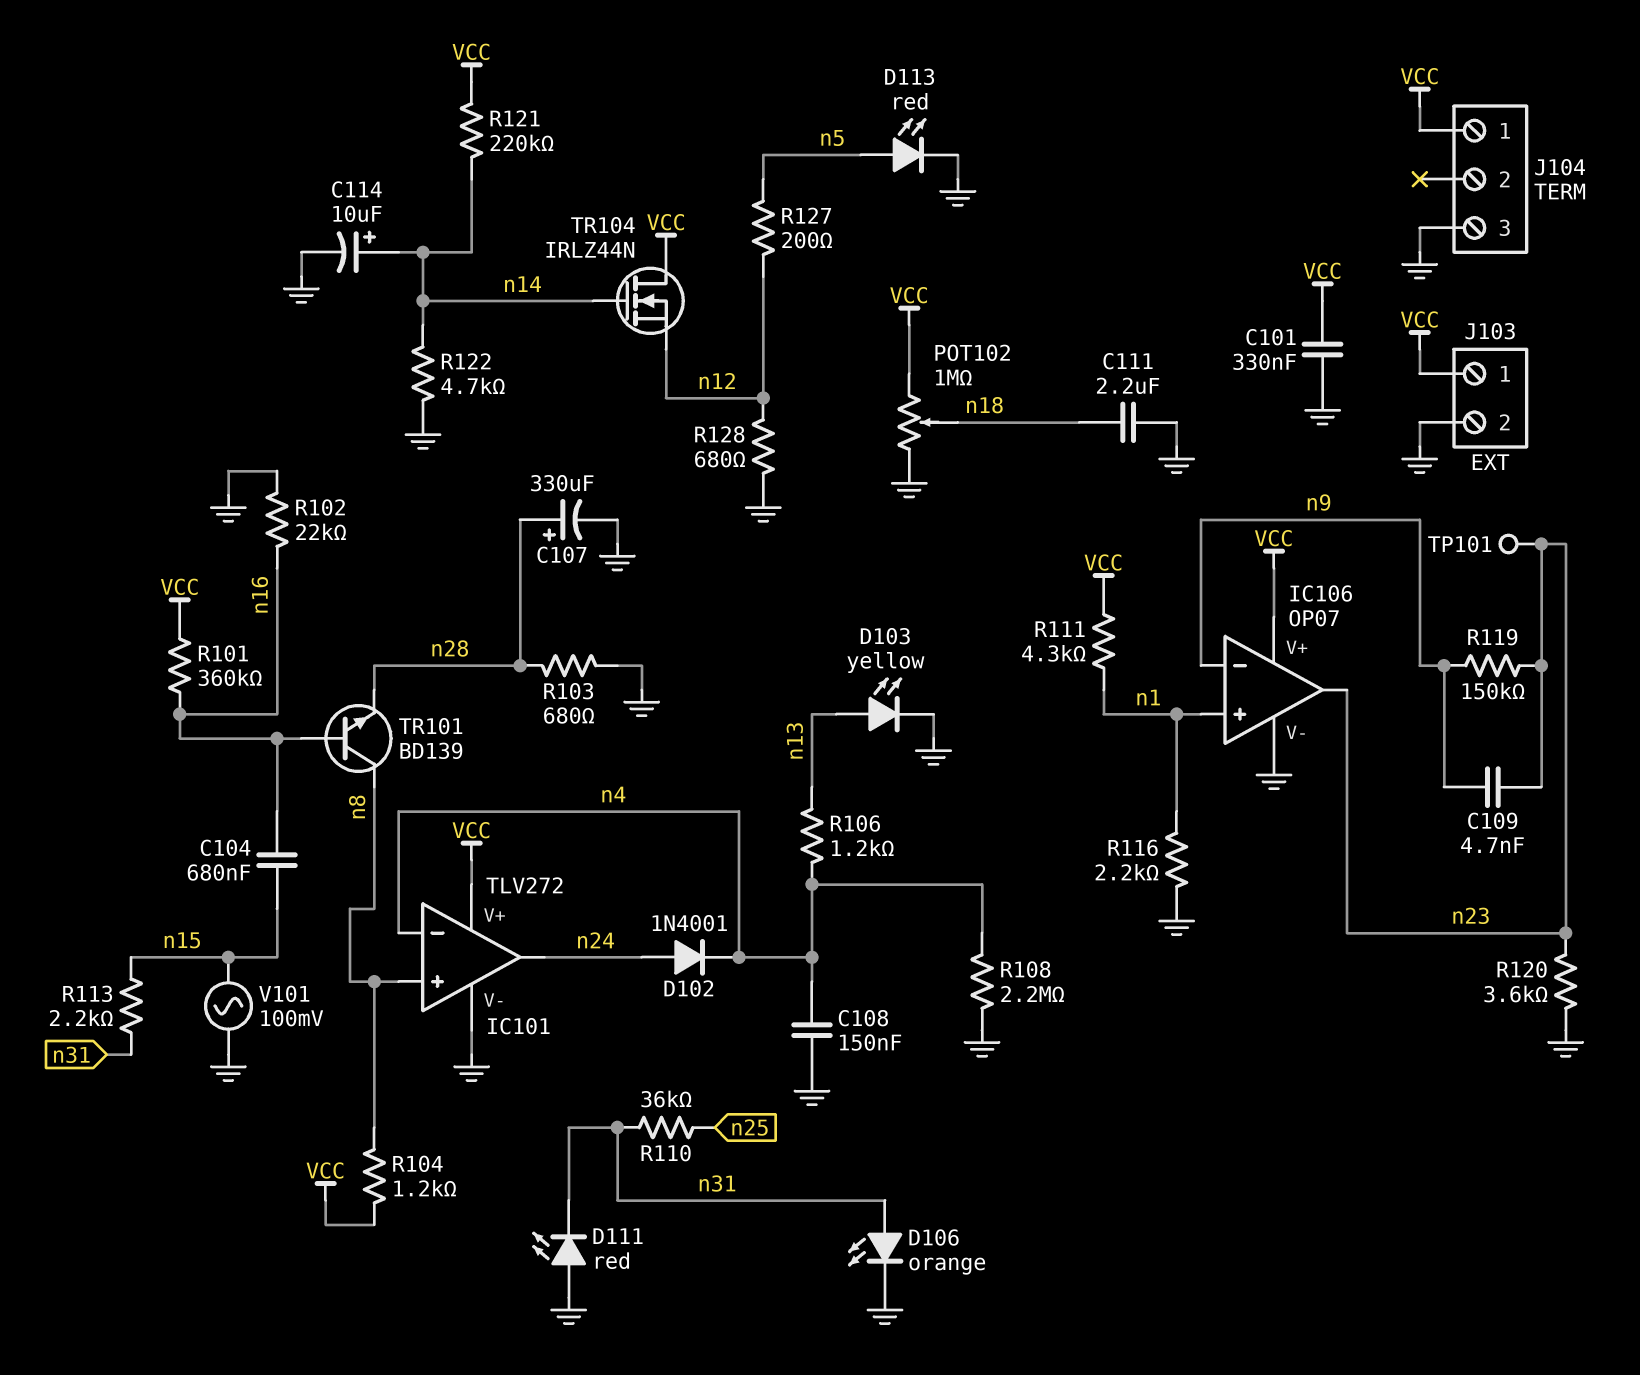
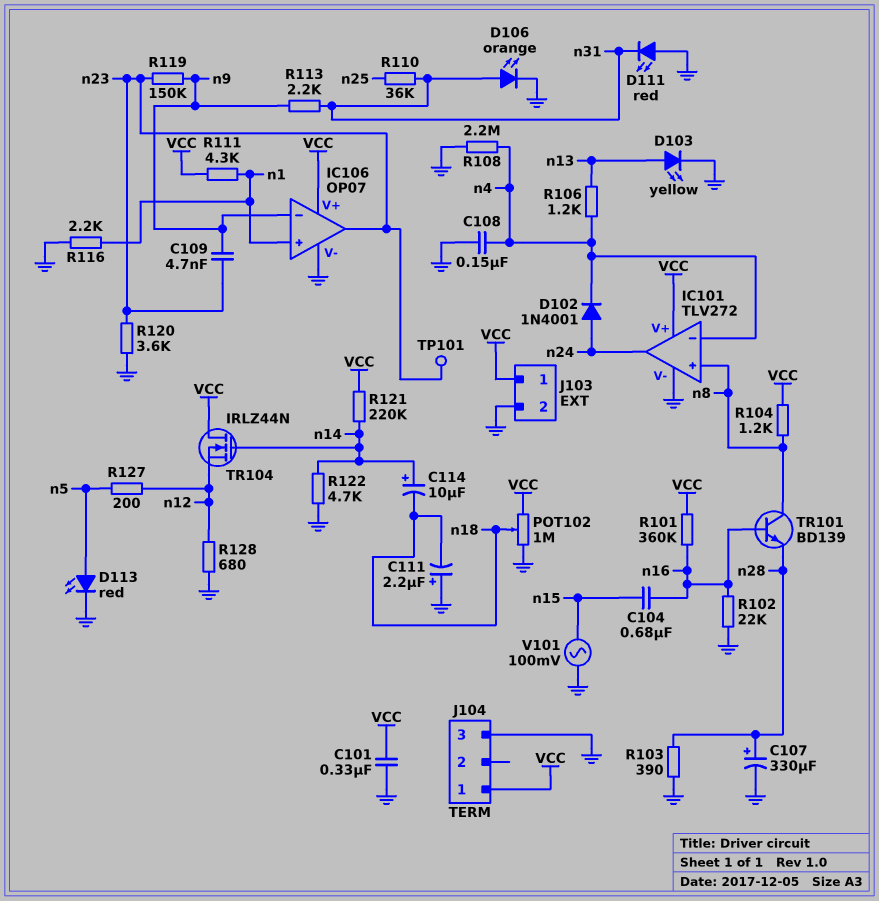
C111: 2.2uF (GND, n18) -> 2.2uF (plus GND, minus n18)
C114: 10uF (plus n14, minus GND) -> 10uF (plus n14, minus n18)
R103: 680 (GND, n28) -> 390 (GND, n28)
R113: 2.2k (n15, n31) -> 2.2k (n9, n31)

